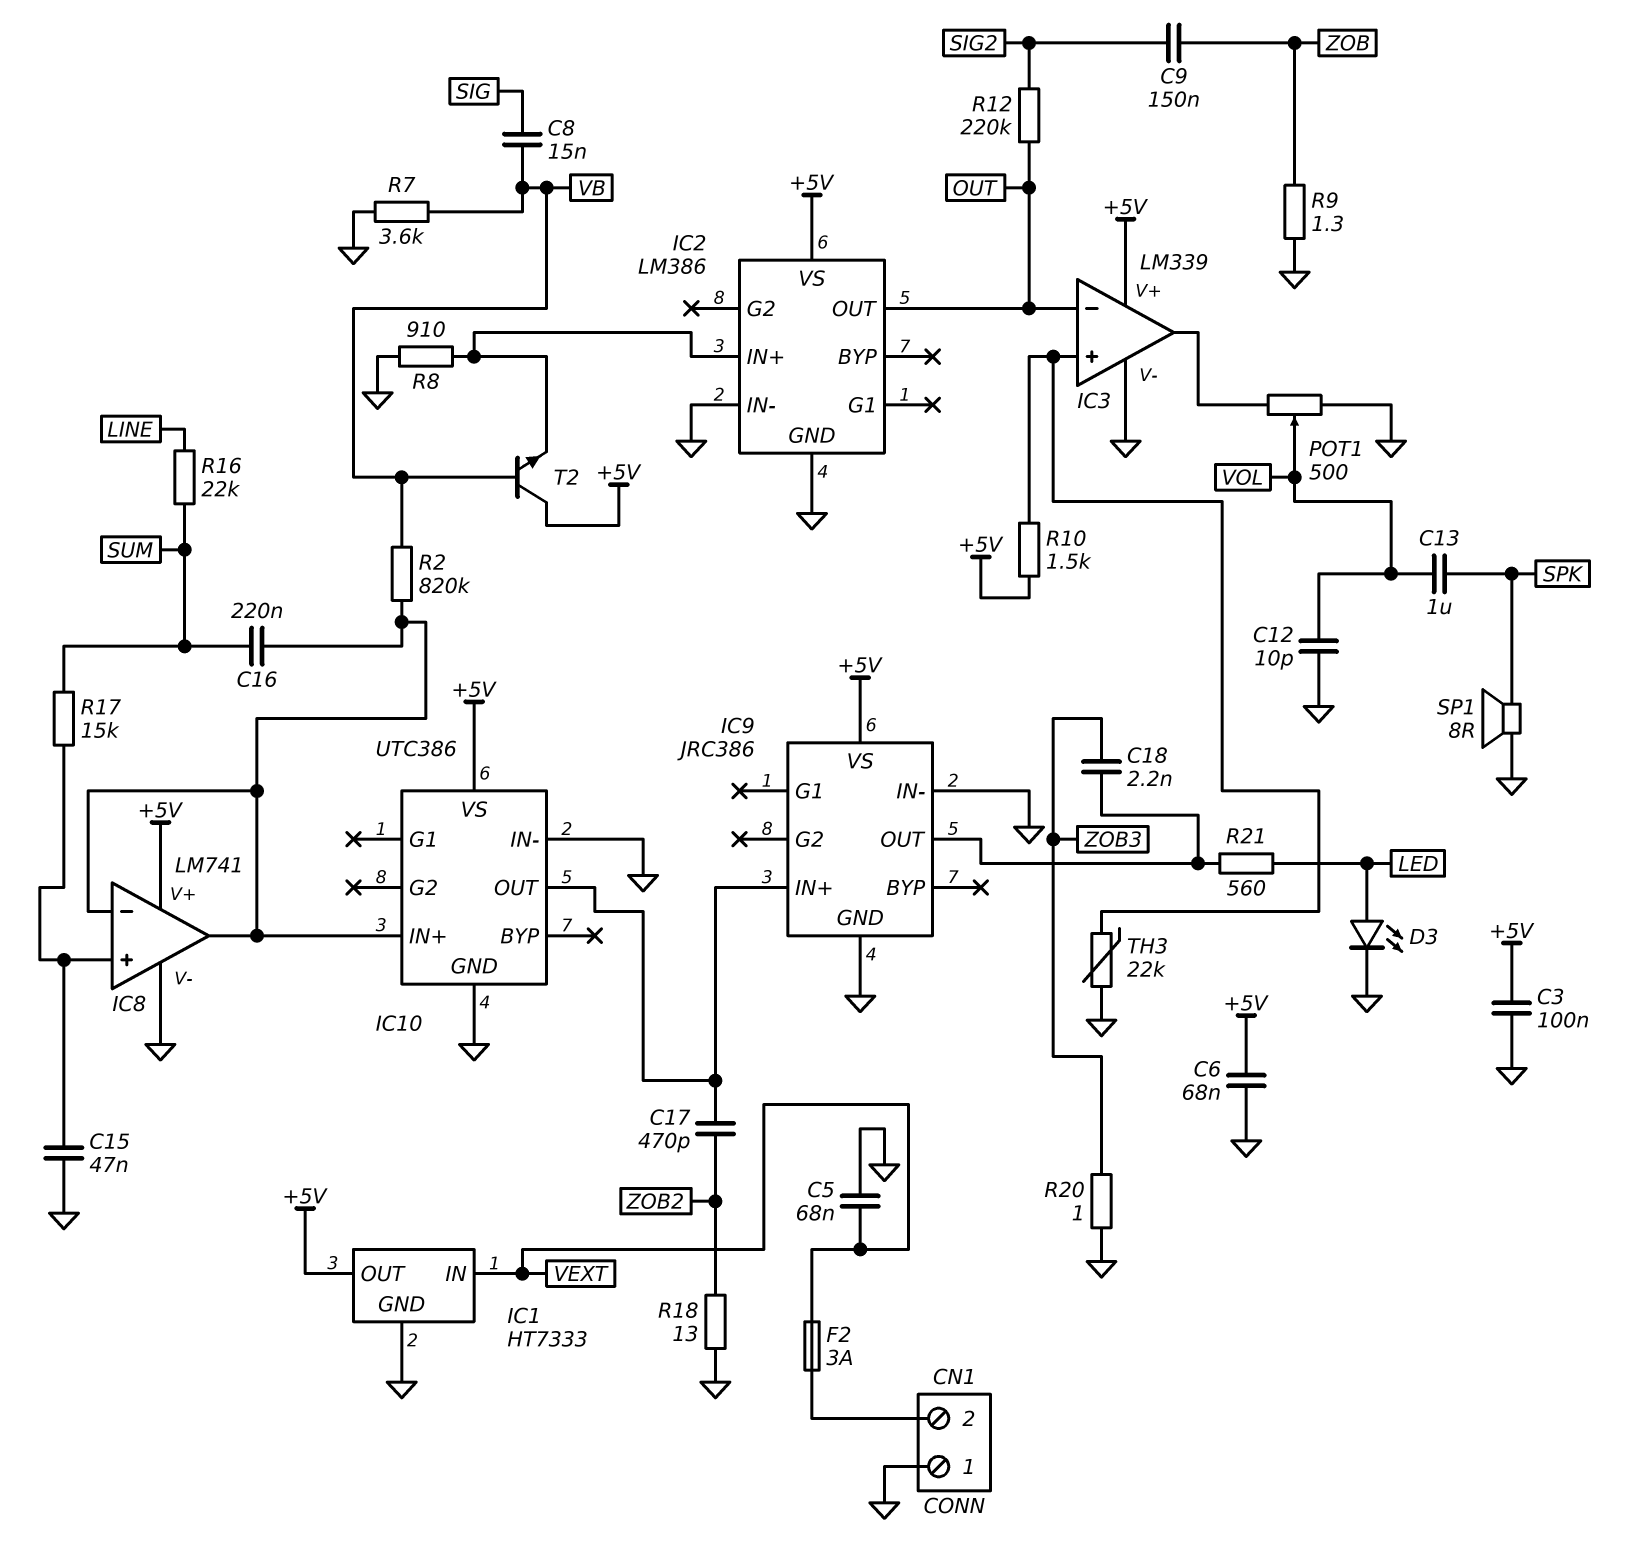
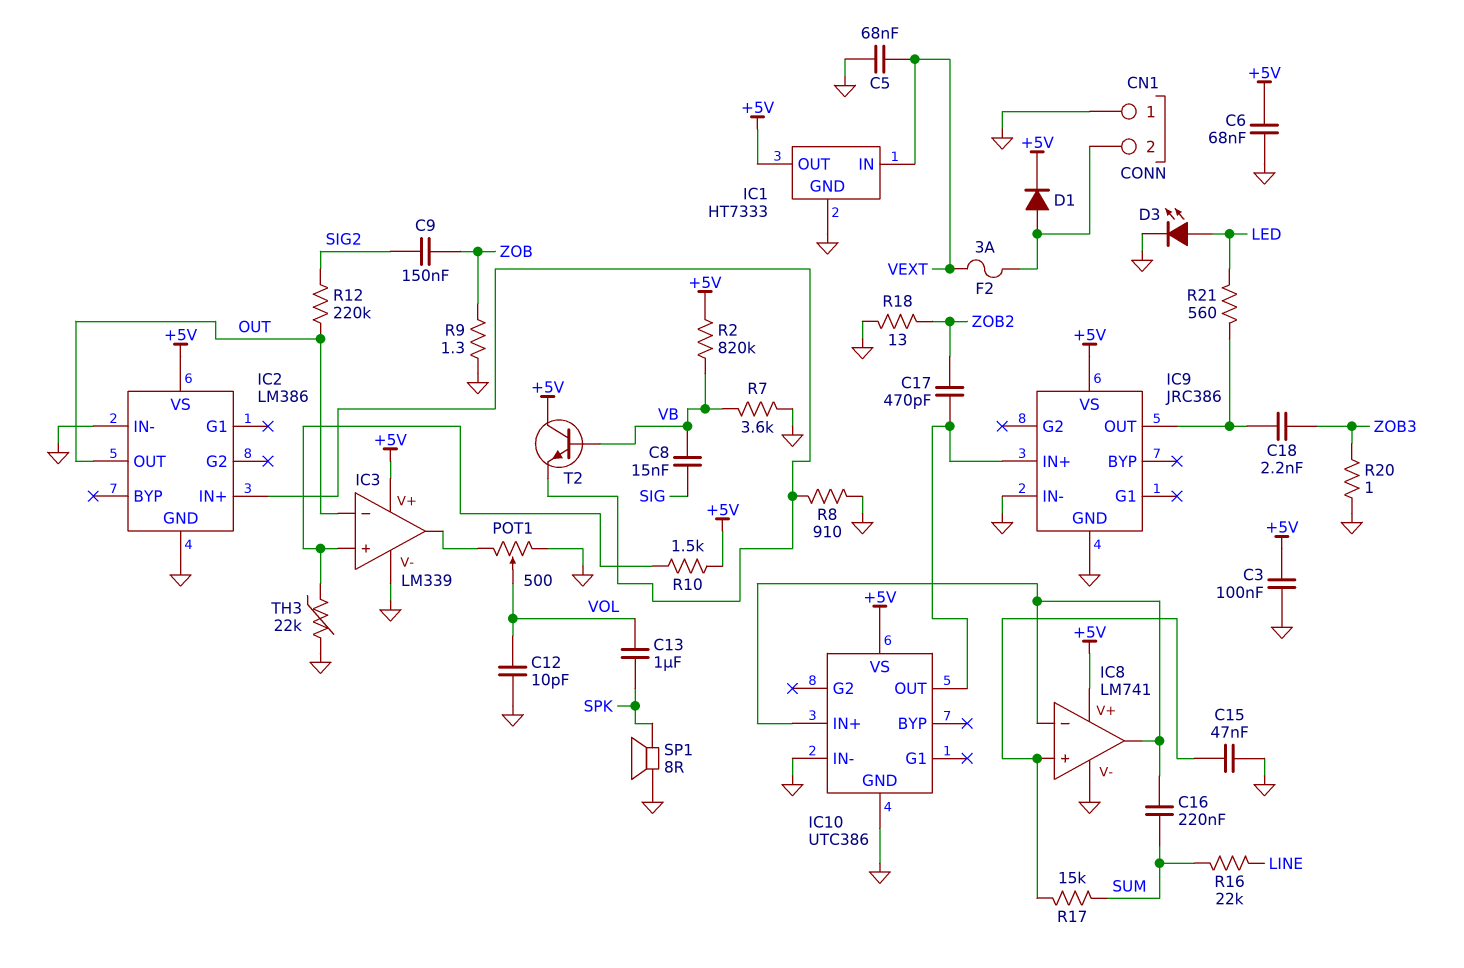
D1: none -> diode (A CN1/2, K +5V)
R2: 820k (IC8/in-, VB) -> 820k (+5V, VB)

